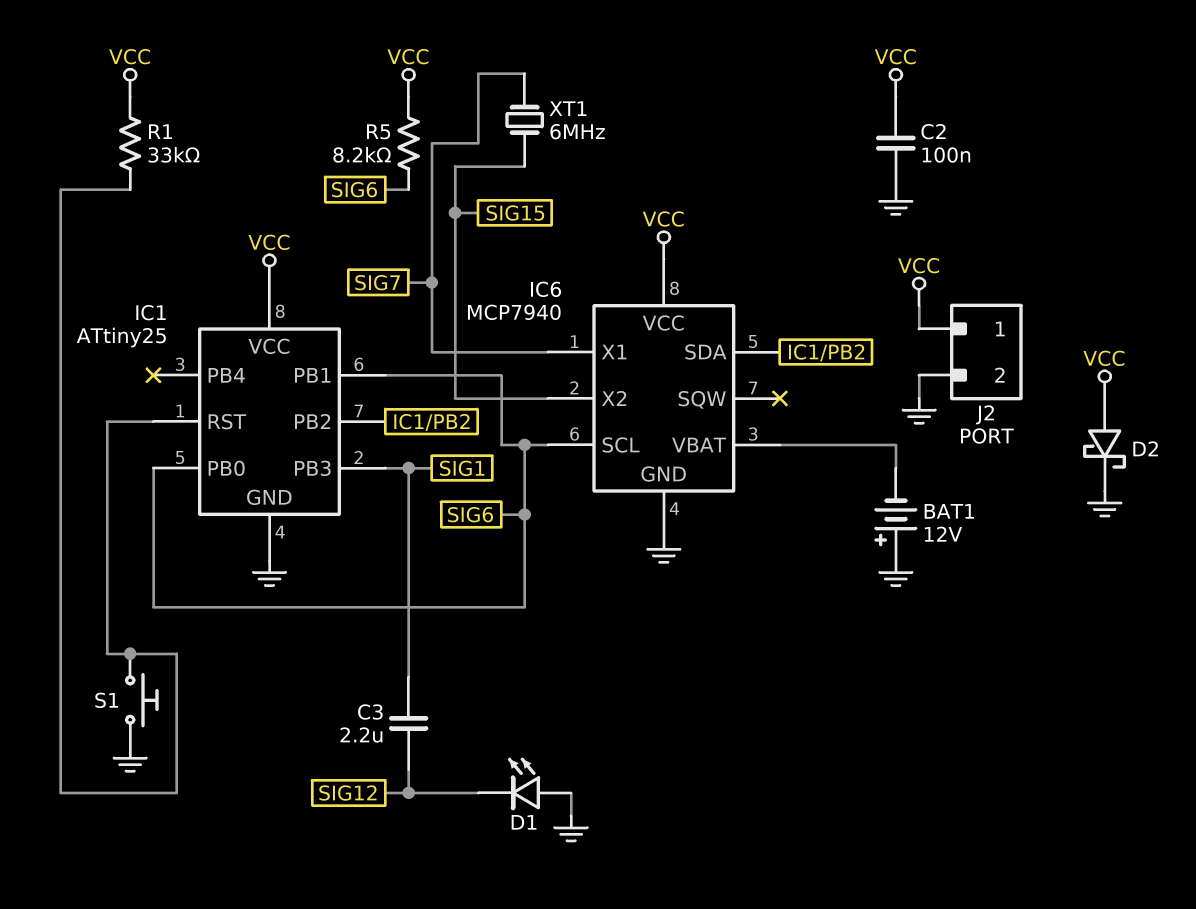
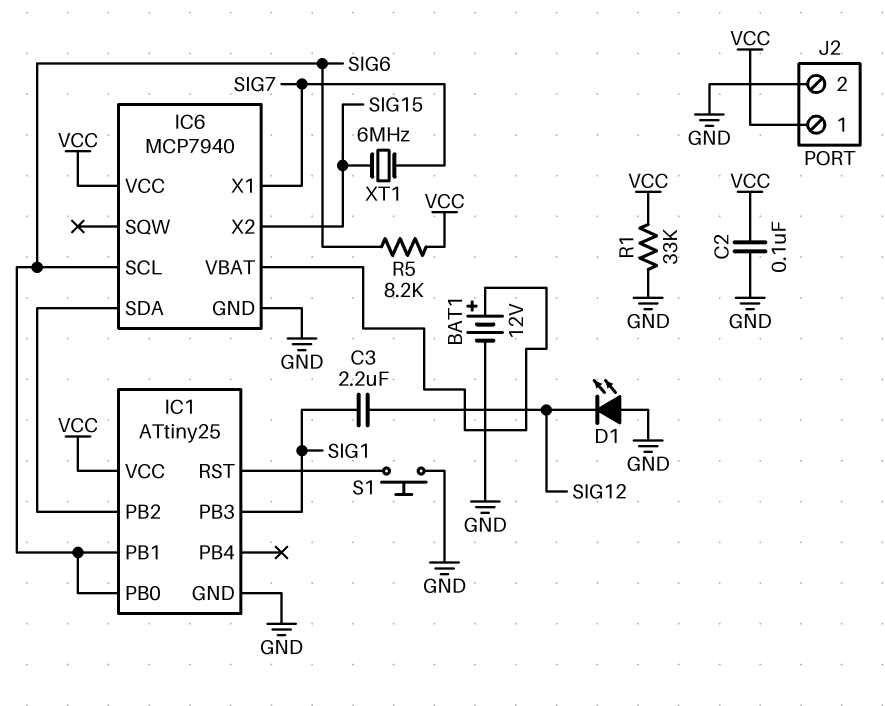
BAT1: 12V (plus GND, minus IC6/VBAT) -> 12V (plus IC6/VBAT, minus GND)
D2: schottky (A VCC, K GND) -> none
R1: 33k (IC1/RST, VCC) -> 33k (GND, VCC)

